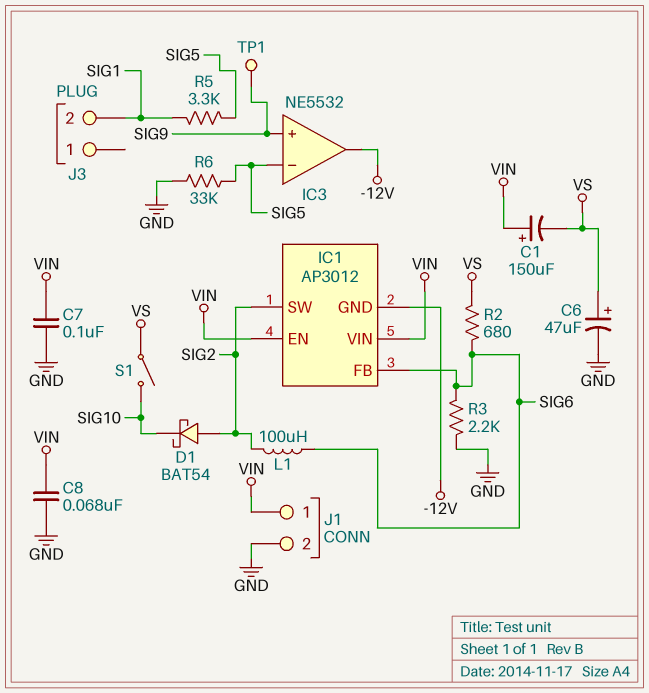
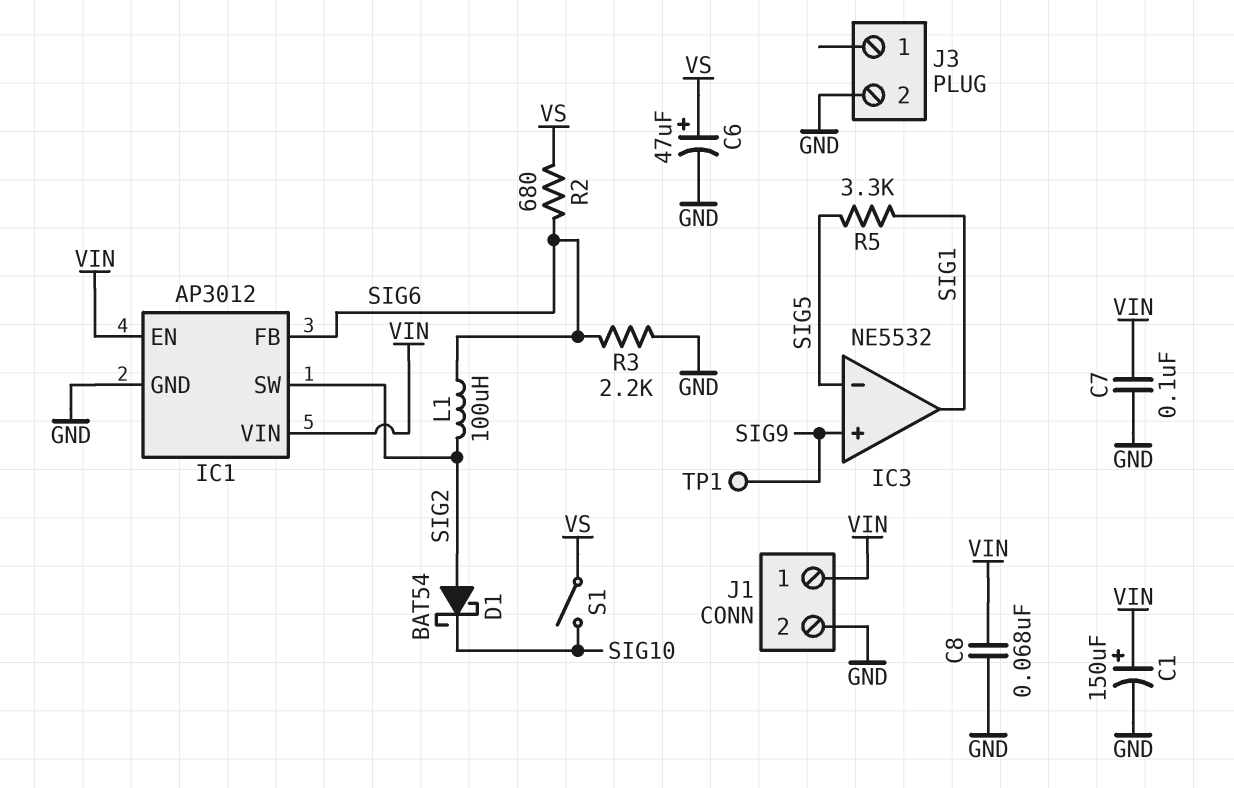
C1: 150uF (plus VIN, minus VS) -> 150uF (plus VIN, minus GND)
IC1 pin GND: -12V -> GND
IC3 pin out: -12V -> SIG1
J3 pin 2: SIG1 -> GND
R6: 33k (GND, SIG5) -> none

